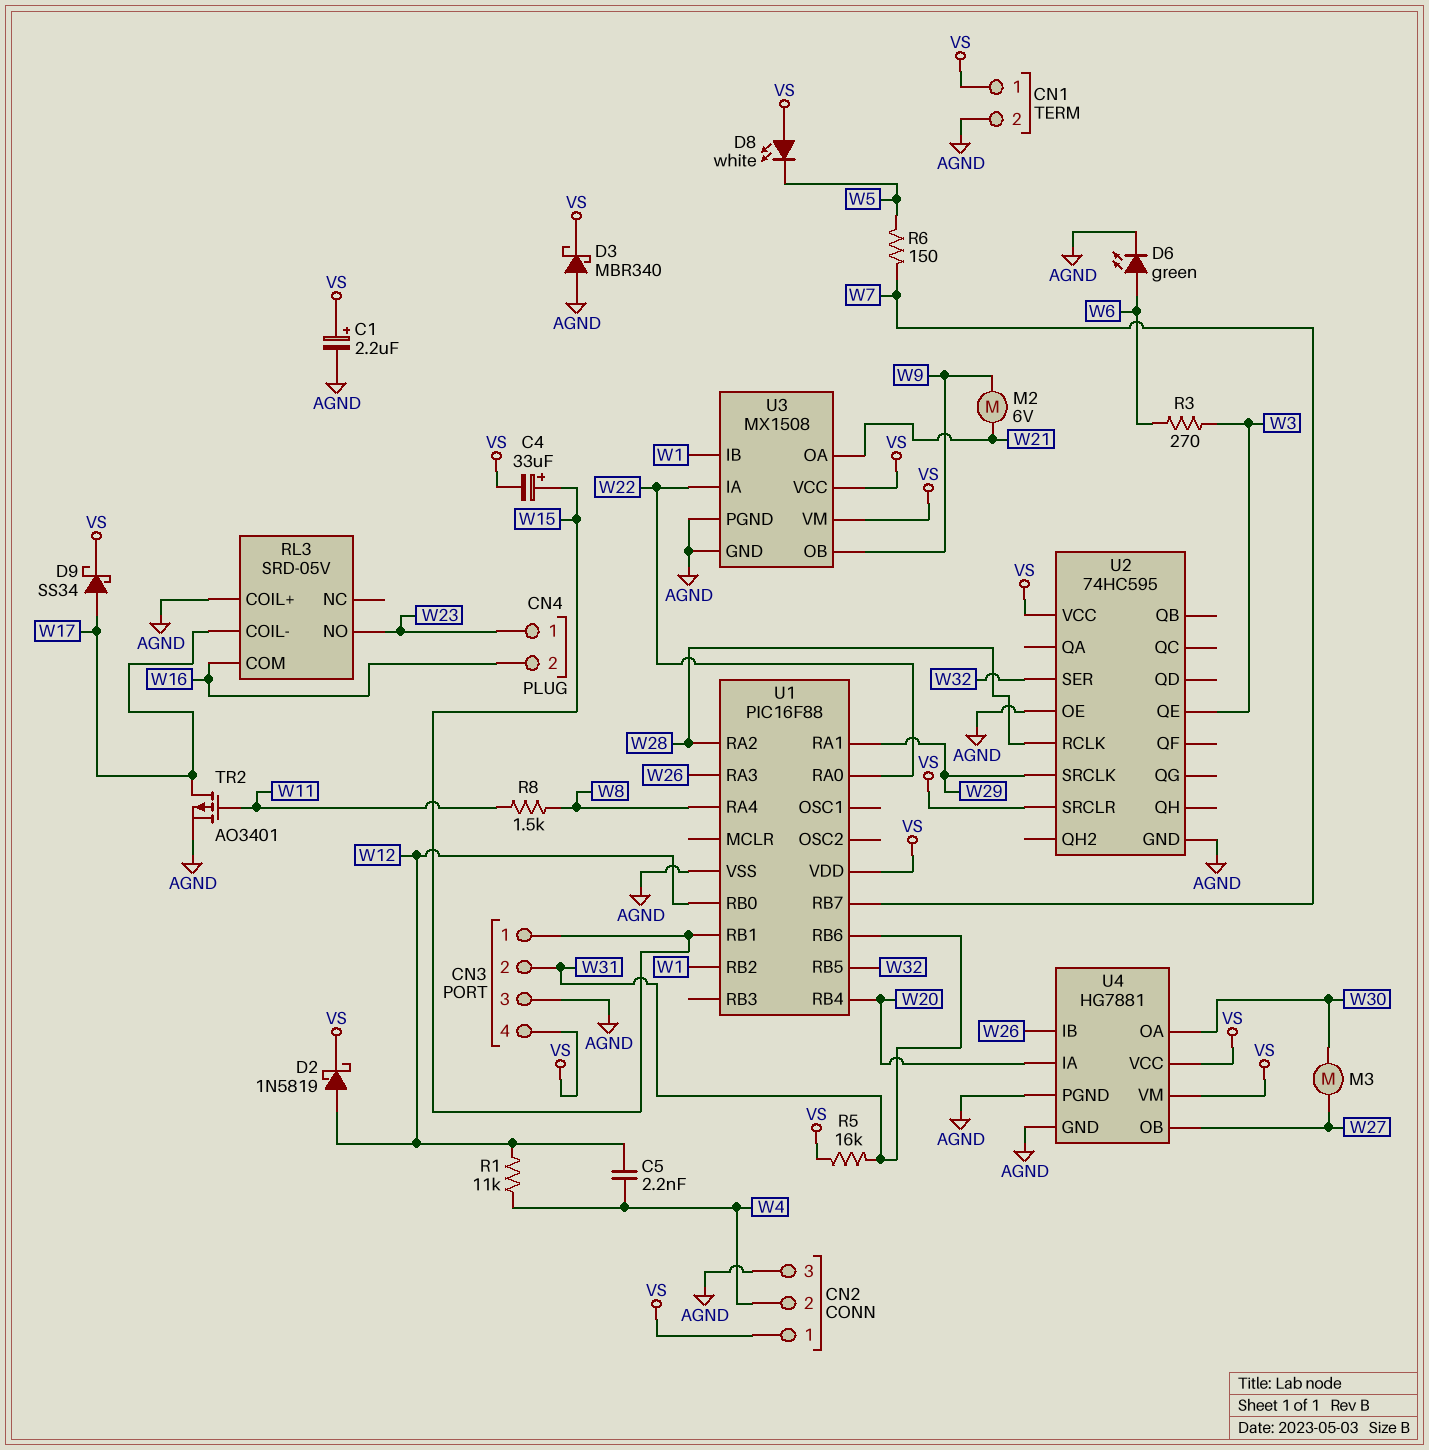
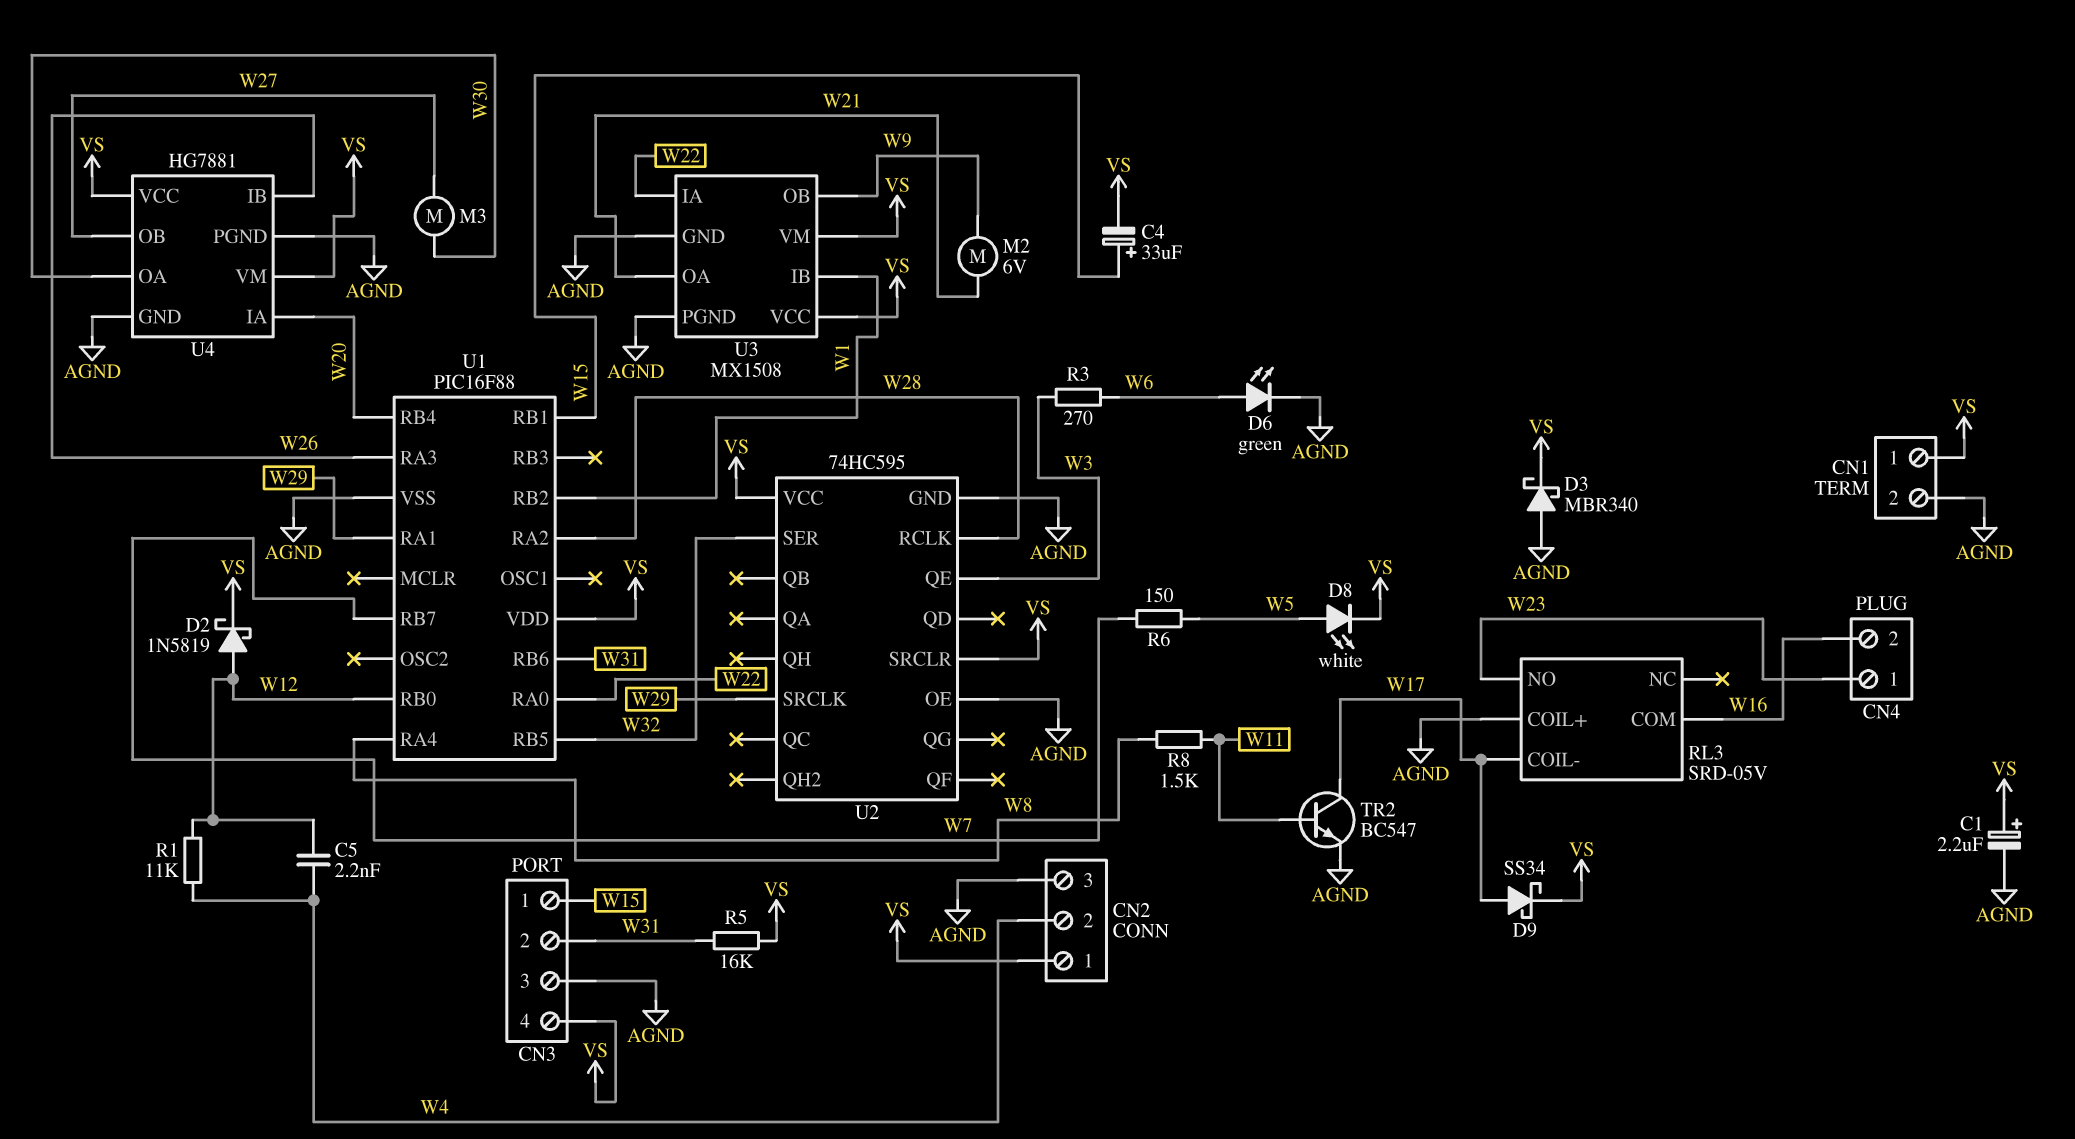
D8: LED white (A VS, K W5) -> LED white (A W5, K VS)
TR2: PMOS AO3401 (G W11, D W17, S AGND) -> NPN BC547 (B W11, C W17, E AGND)

